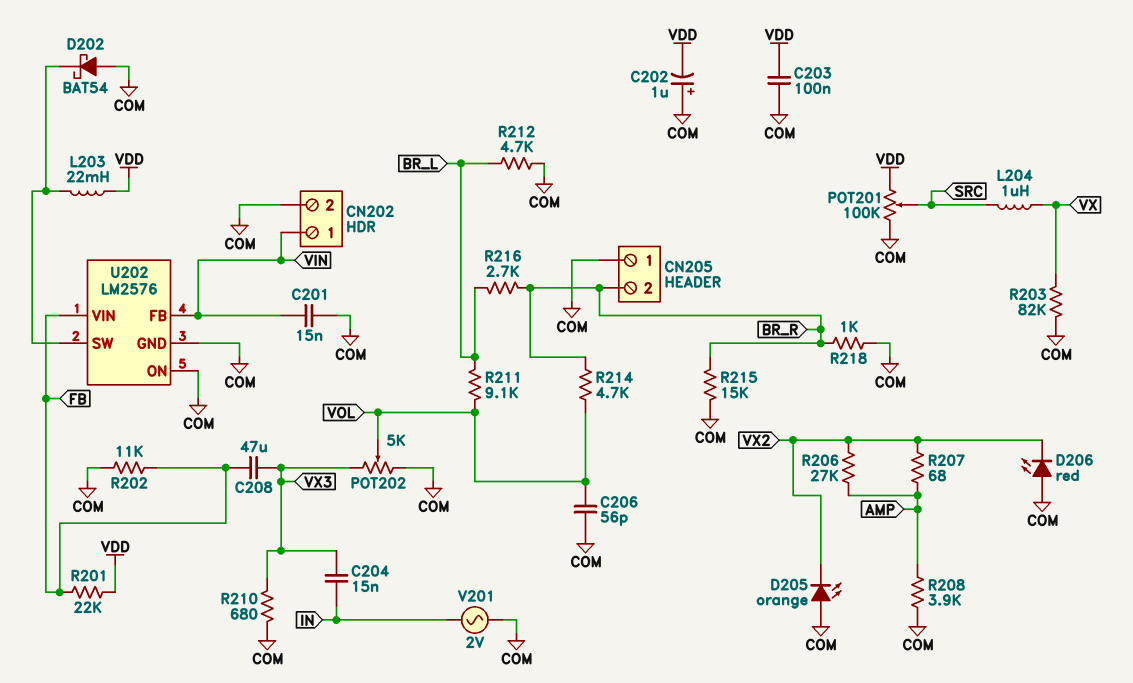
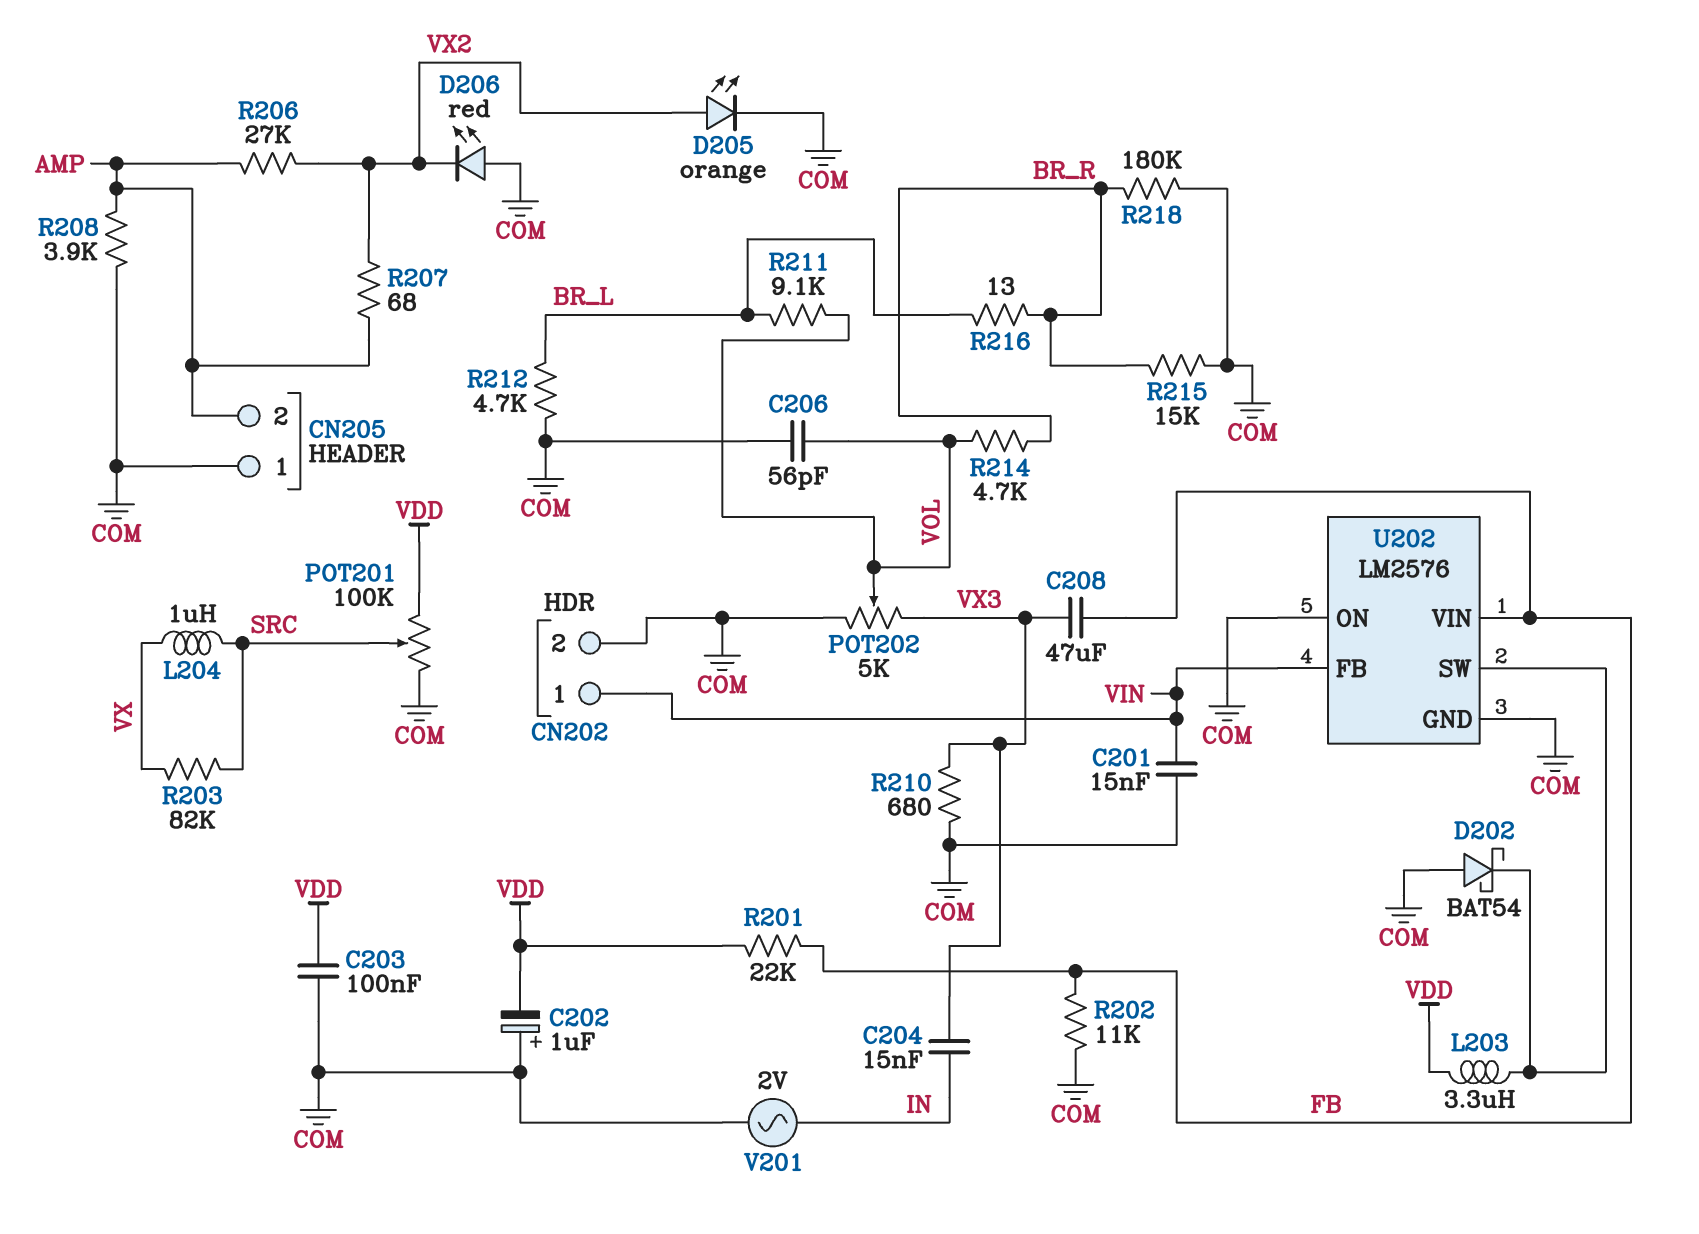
CN205 pin 2: BR_R -> AMP
D205: LED orange (A COM, K VX2) -> LED orange (A VX2, K COM)
L203: 22mH (U202/SW, VDD) -> 3.3uH (U202/SW, VDD)
R203: 82k (COM, VX) -> 82k (SRC, VX)
R216: 2.7k (BR_L, BR_R) -> 13 (BR_L, BR_R)
R218: 1k (BR_R, COM) -> 180k (BR_R, COM)

